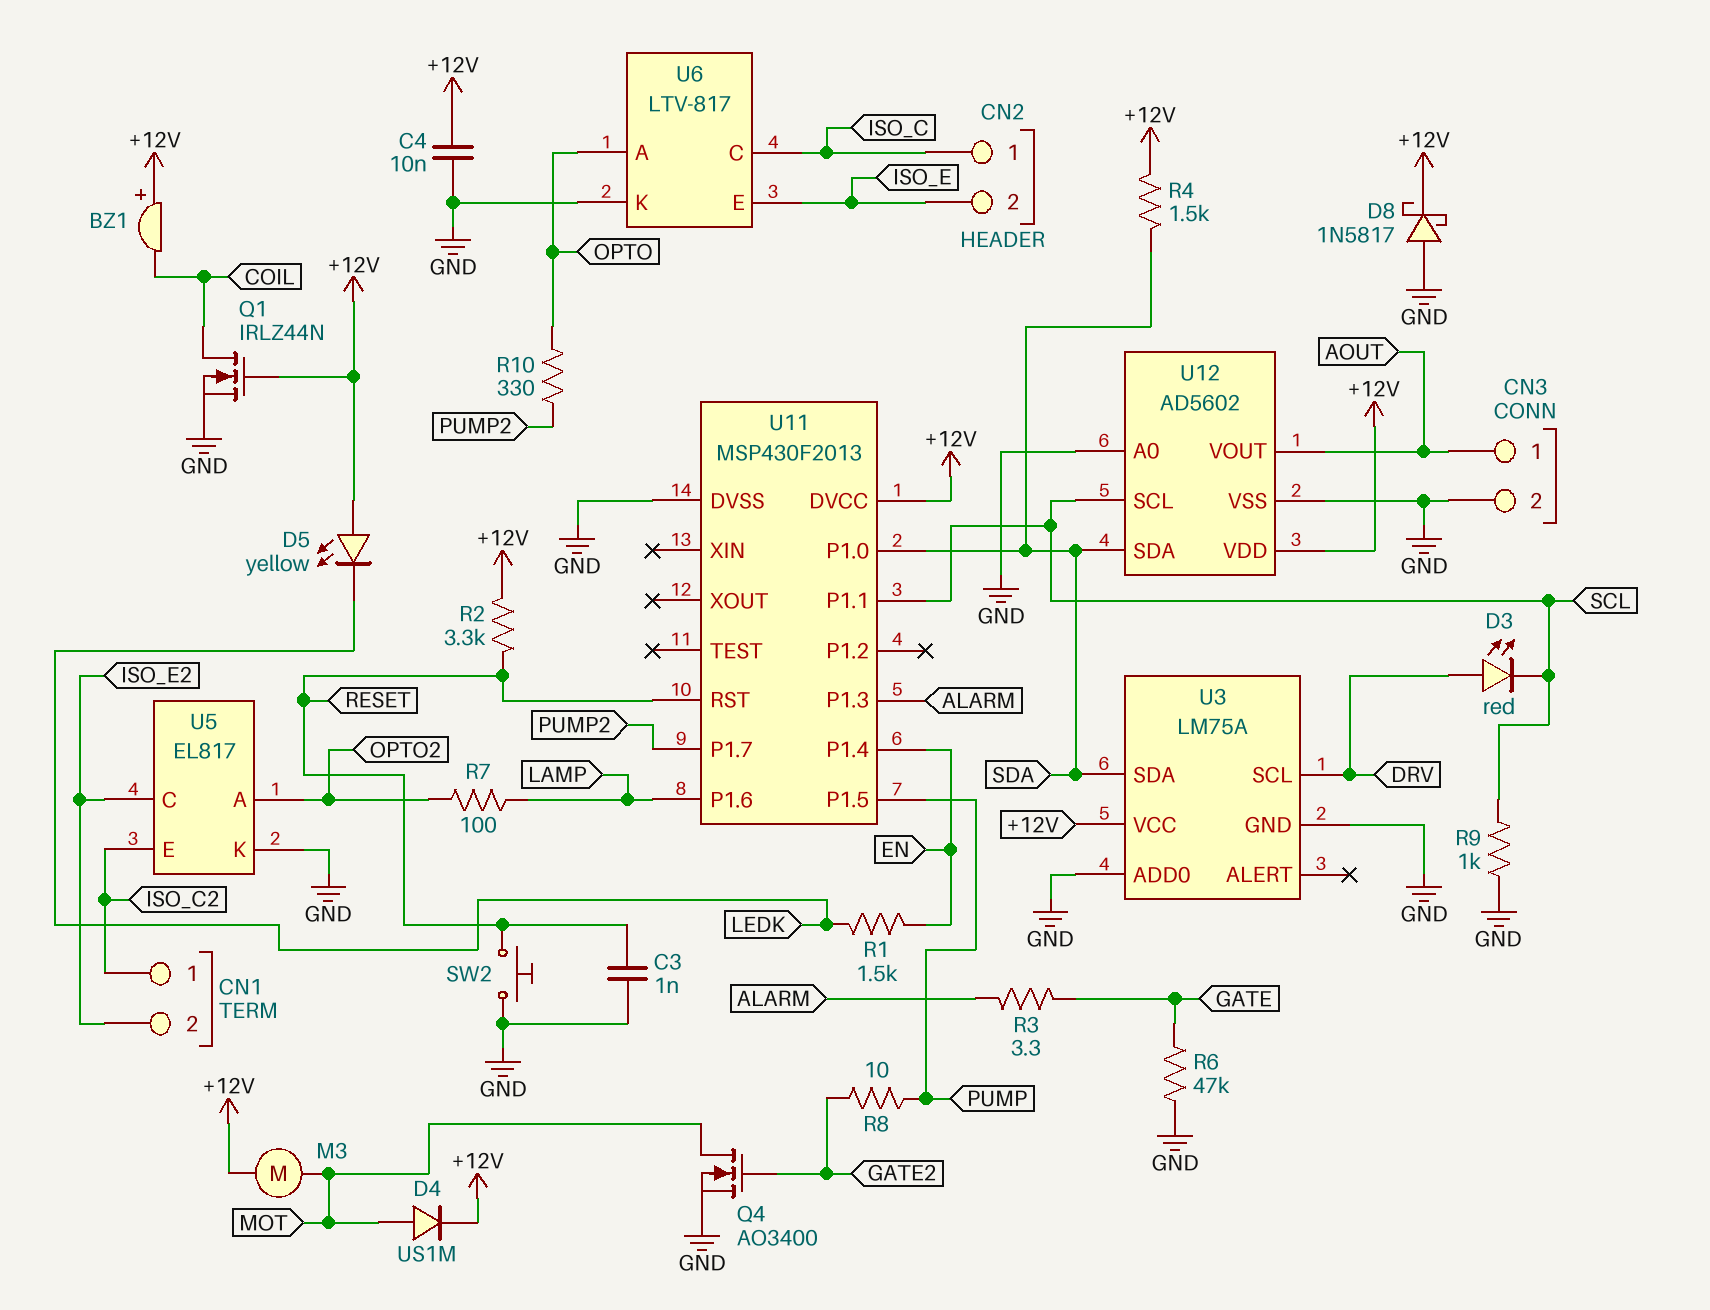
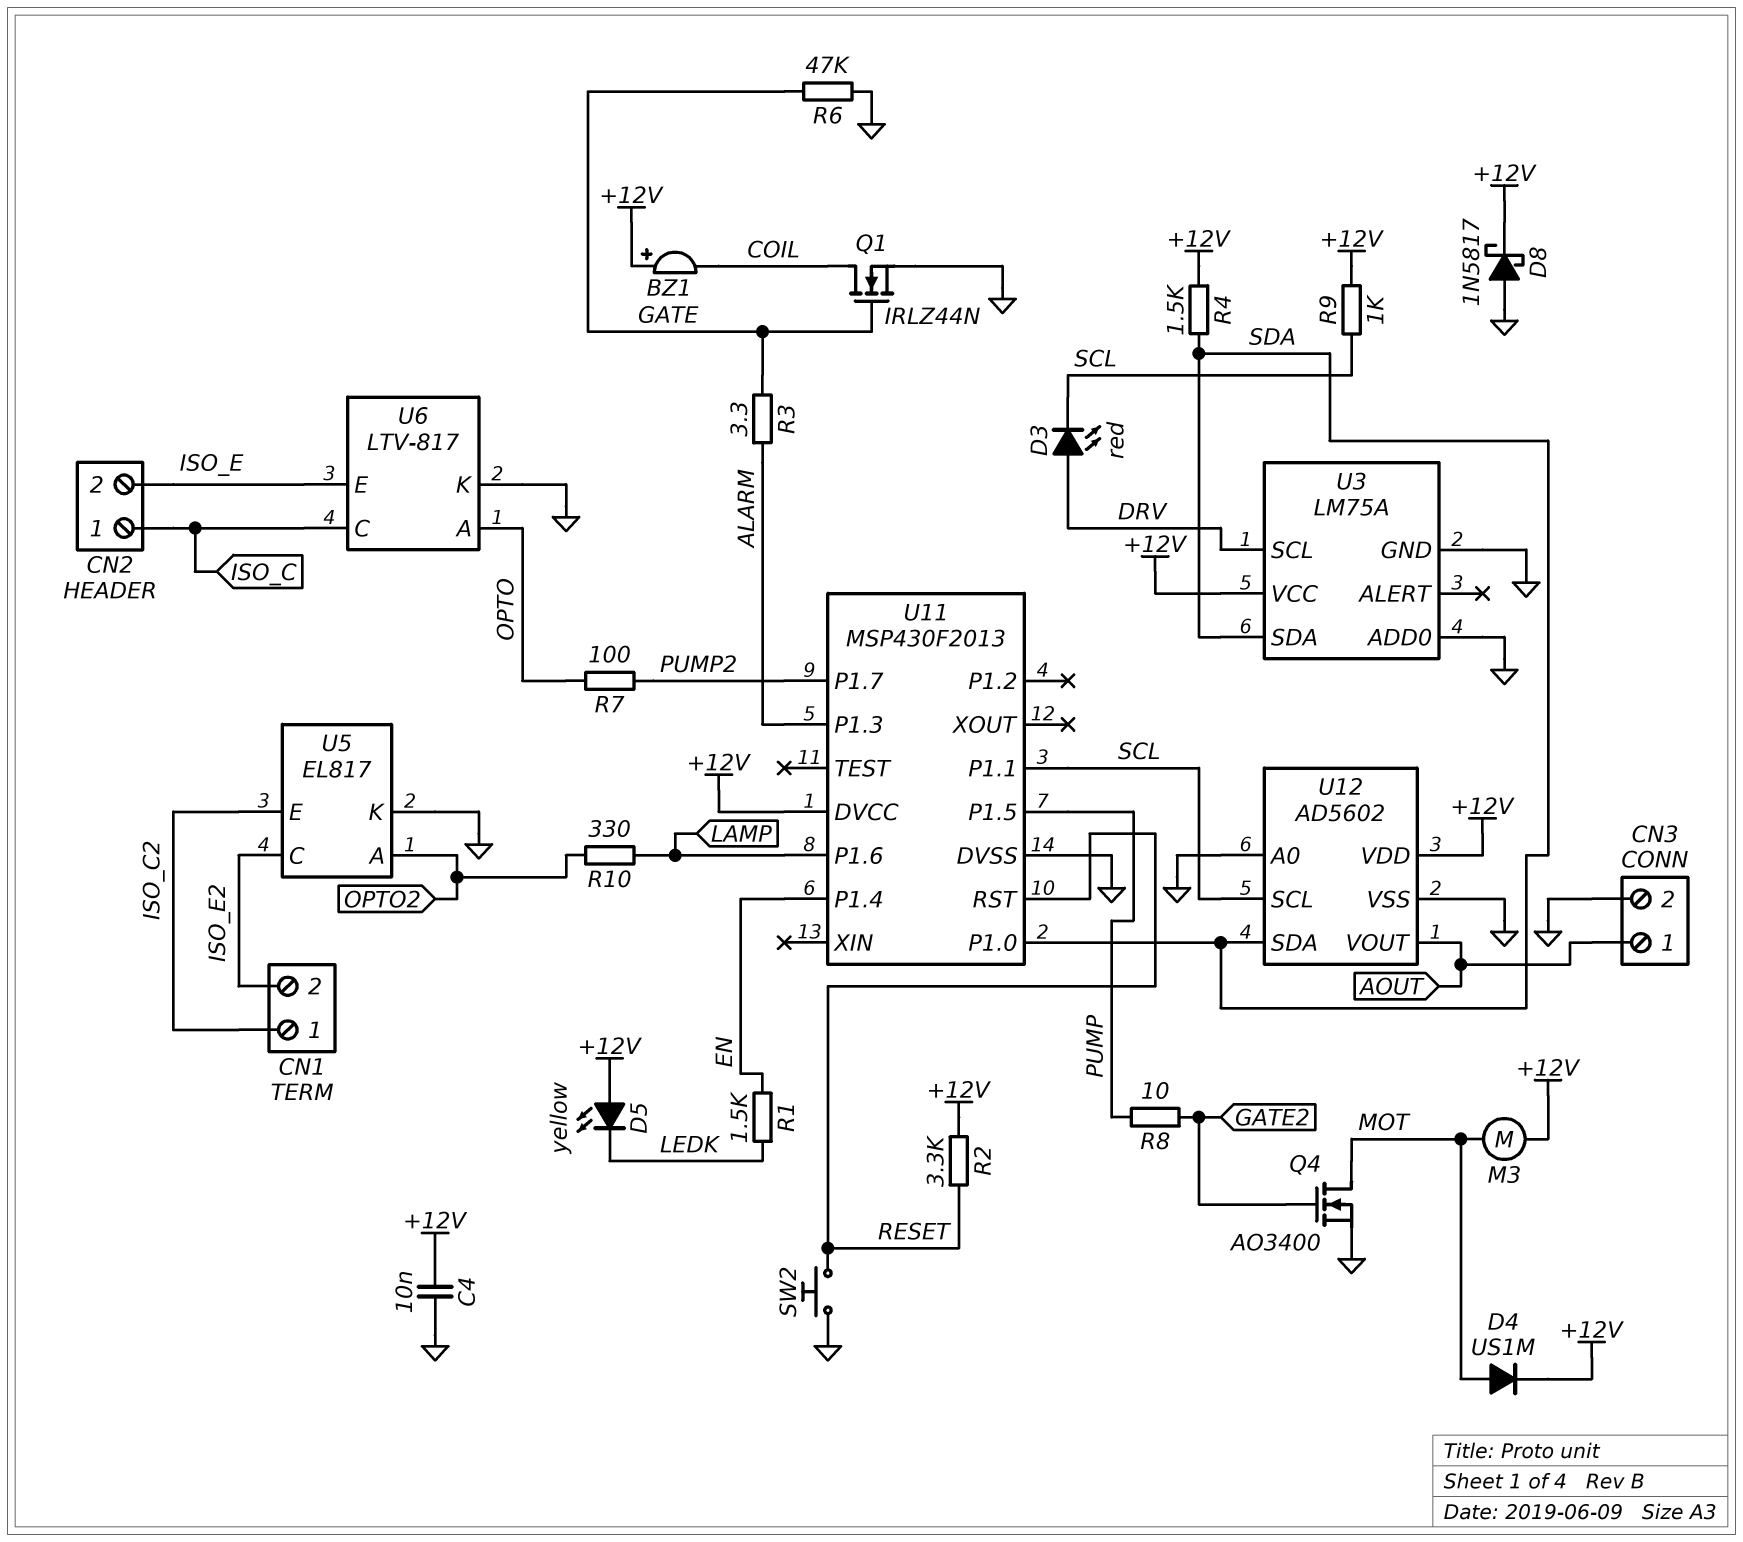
C3: 1nF (GND, RESET) -> none
Q1: NMOS IRLZ44N (G +12V, D COIL, S GND) -> NMOS IRLZ44N (G GATE, D COIL, S GND)
R7: 100 (LAMP, OPTO2) -> 100 (OPTO, PUMP2)
R9: 1k (GND, SCL) -> 1k (+12V, SCL)
R10: 330 (OPTO, PUMP2) -> 330 (LAMP, OPTO2)

